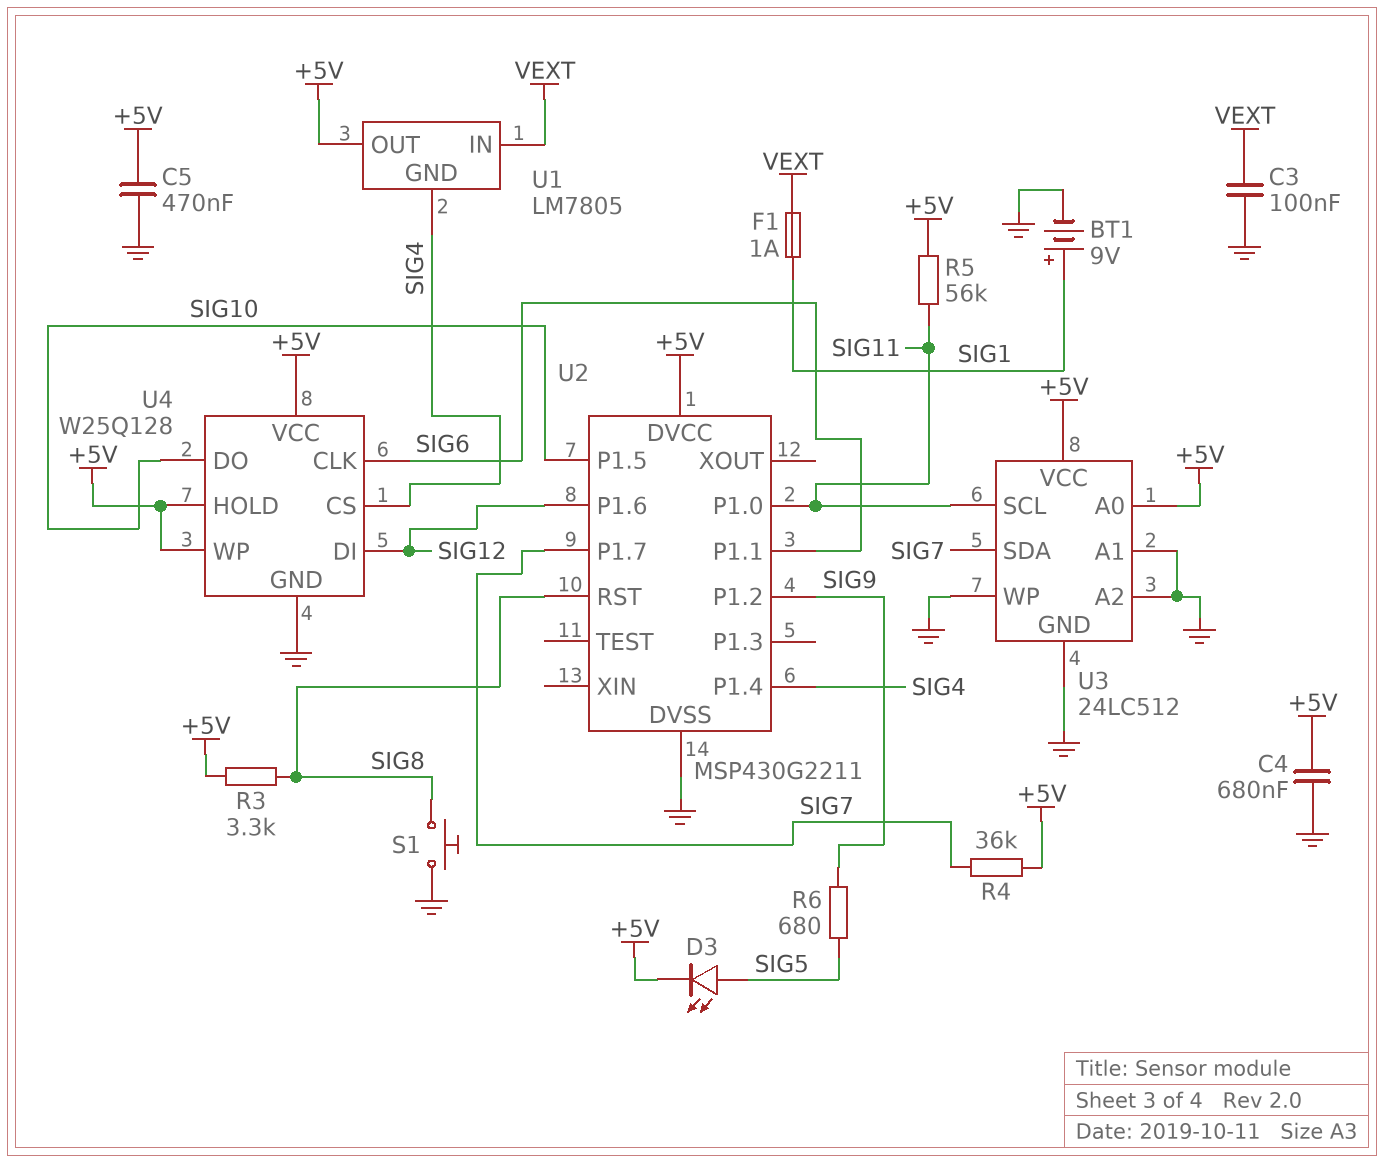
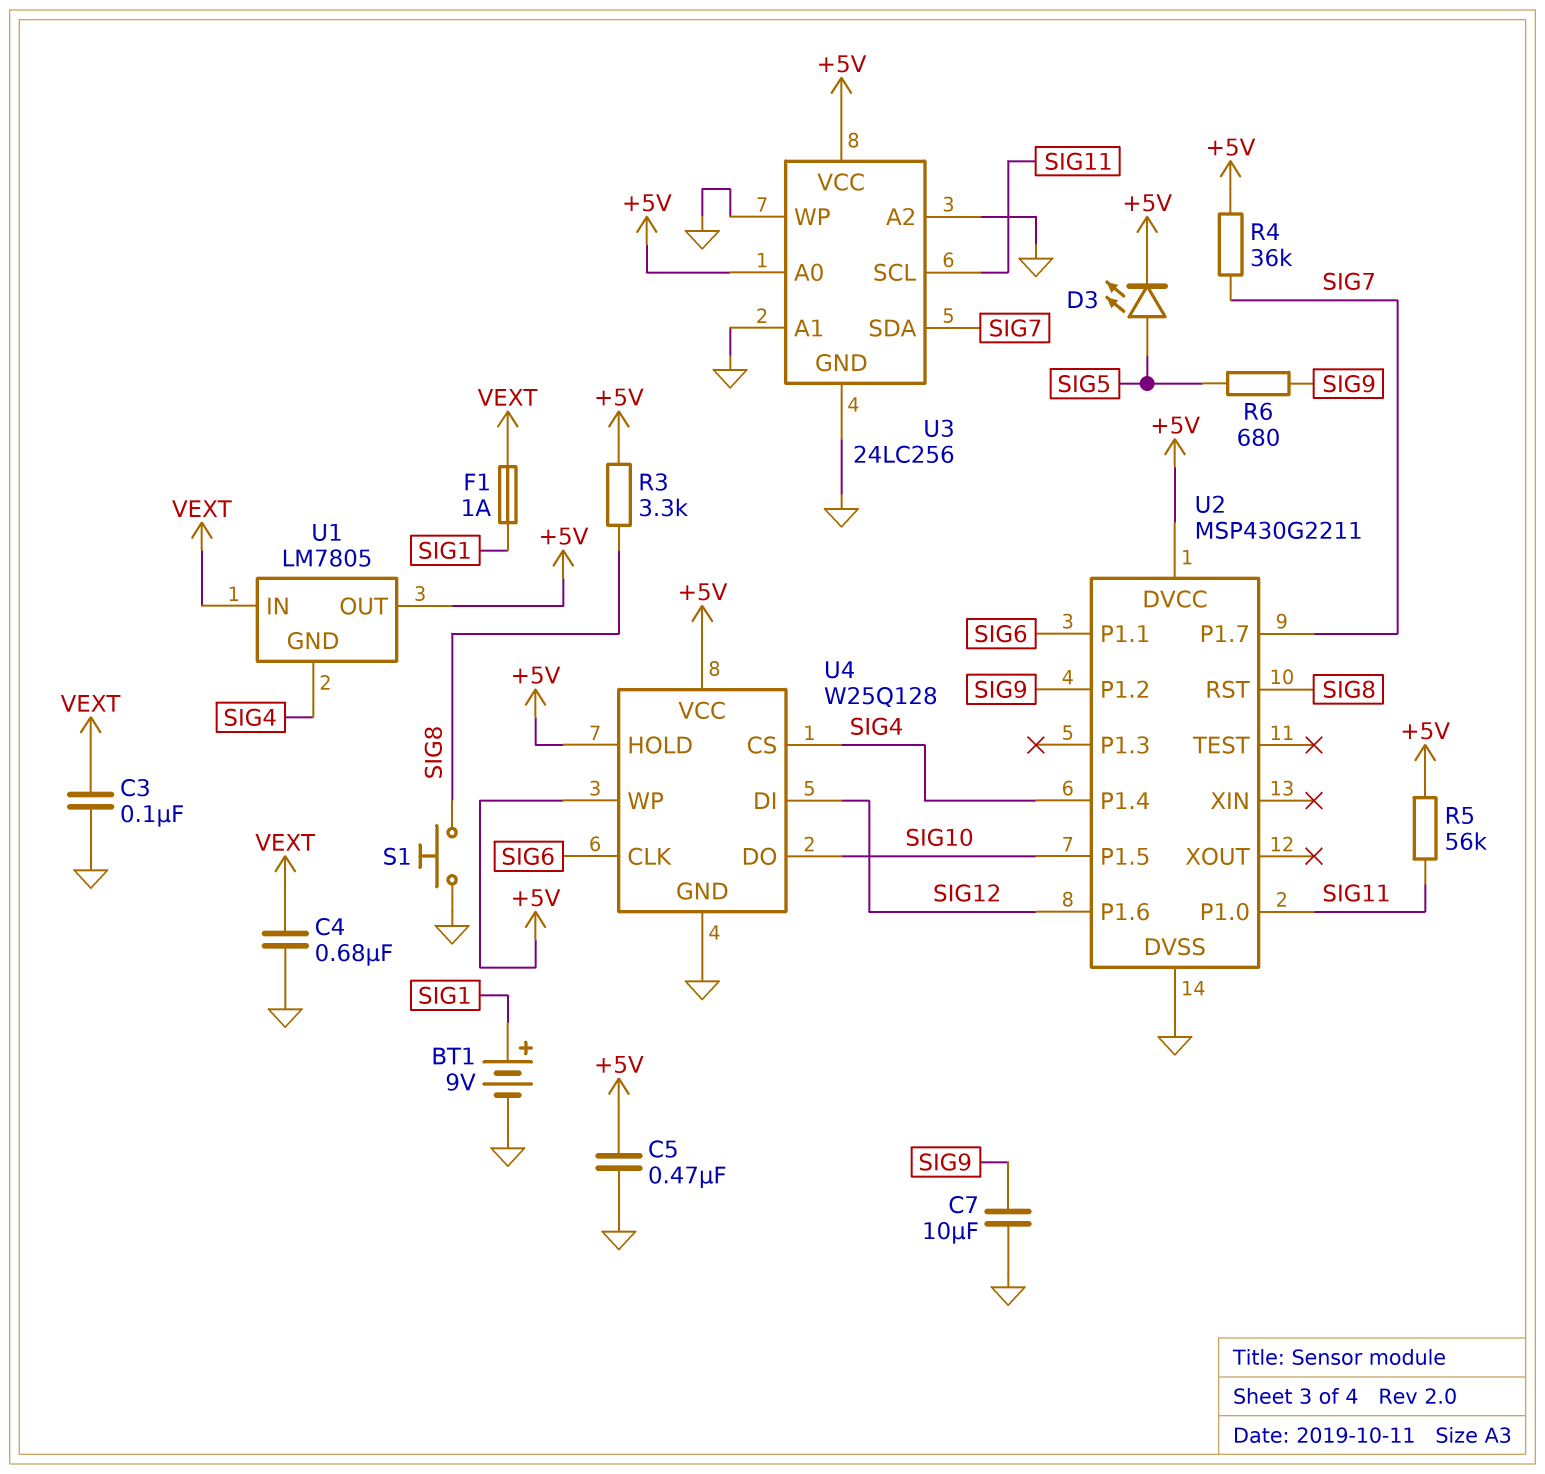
C4: 680nF (+5V, GND) -> 680nF (GND, VEXT)
C7: none -> 10uF (GND, SIG9)
U3: 24LC512 -> 24LC256

